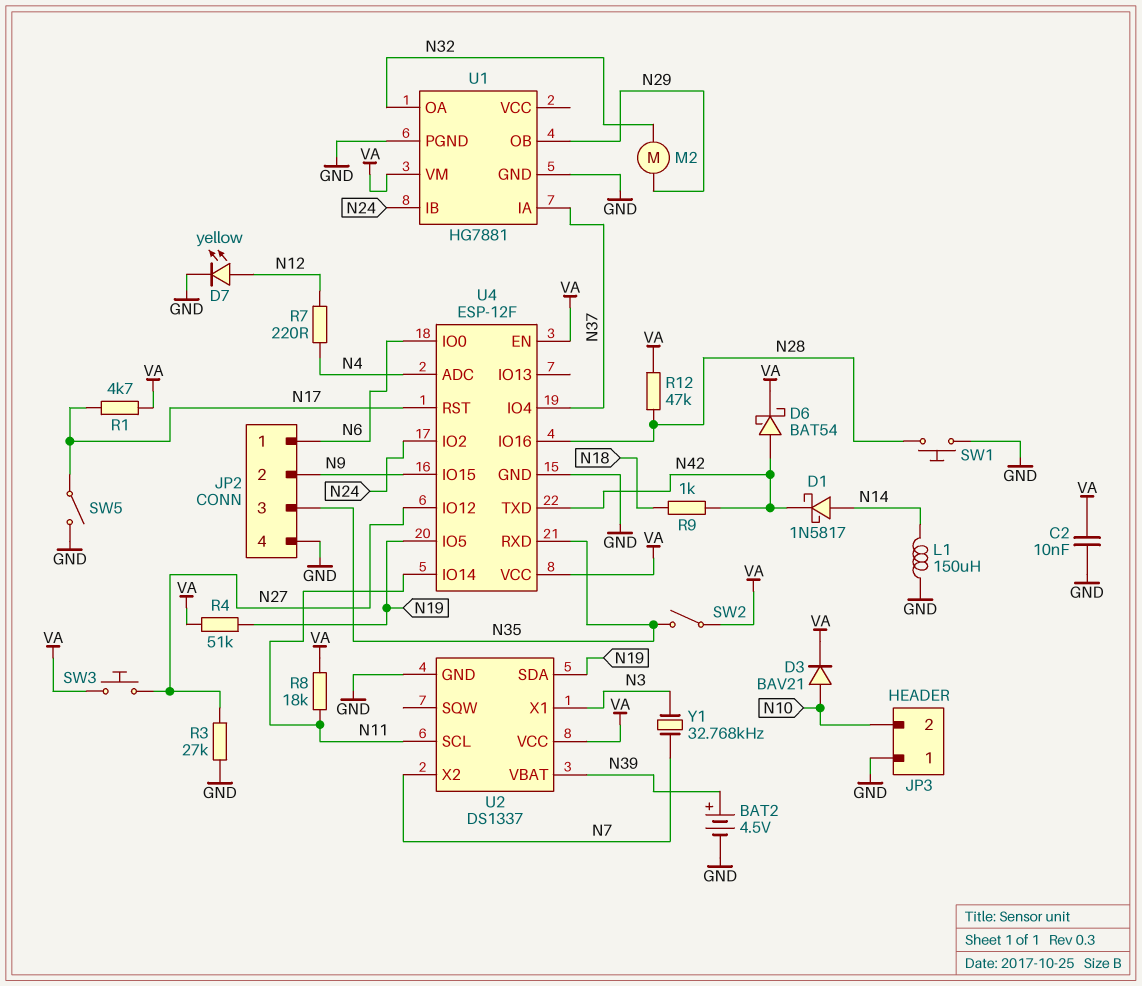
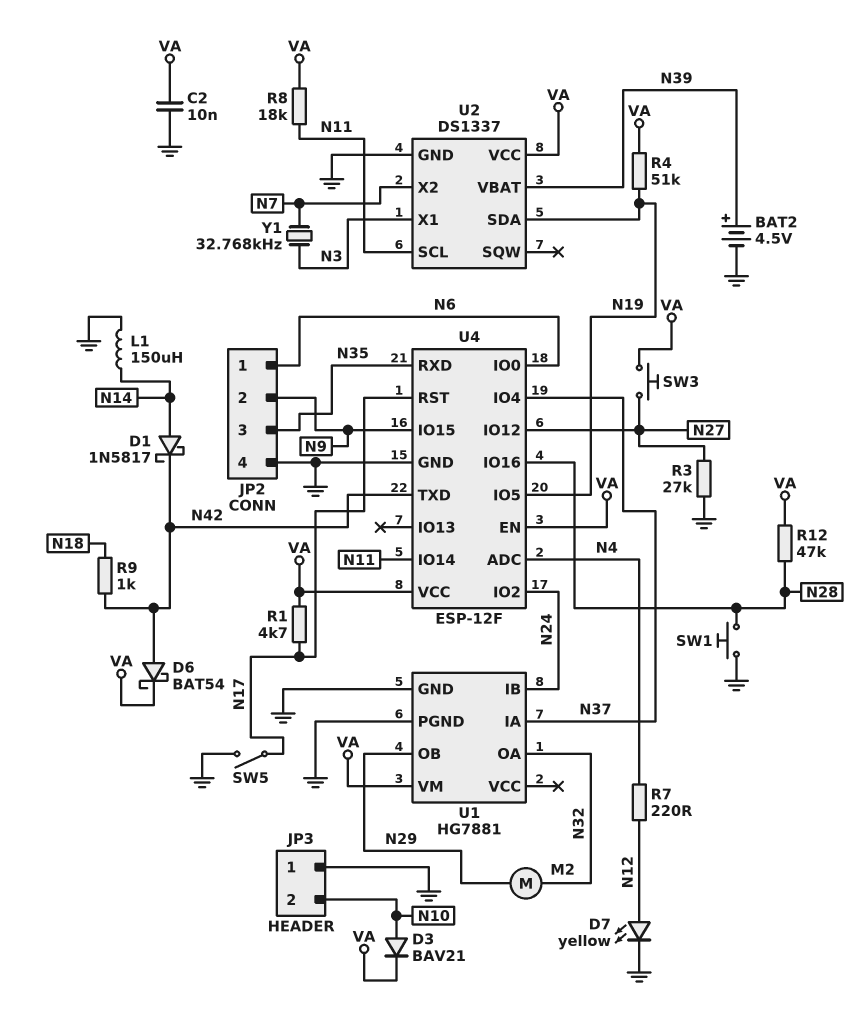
SW2: switch (N35, VA) -> none

